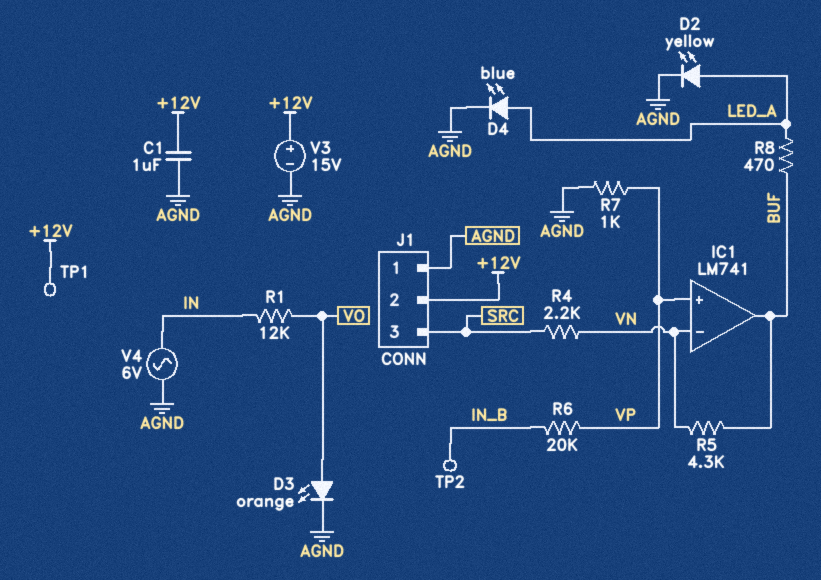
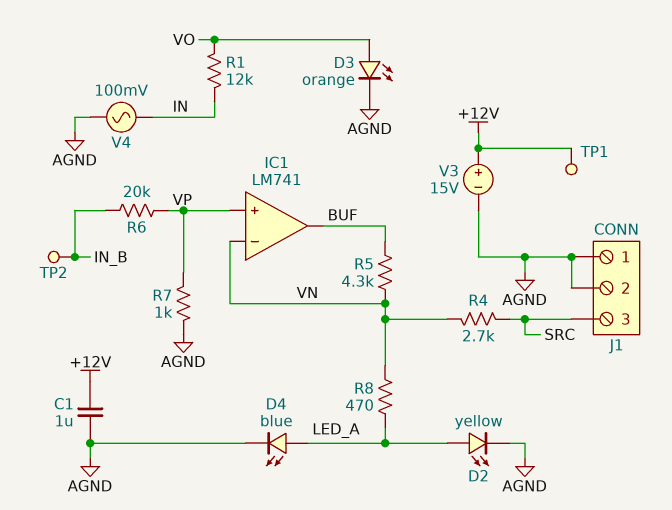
J1 pin 2: +12V -> AGND
R4: 2.2k (SRC, VN) -> 2.7k (SRC, VN)
R8: 470 (BUF, LED_A) -> 470 (LED_A, VN)
V4: AC 6V (AGND, IN) -> AC 100mV (AGND, IN)

